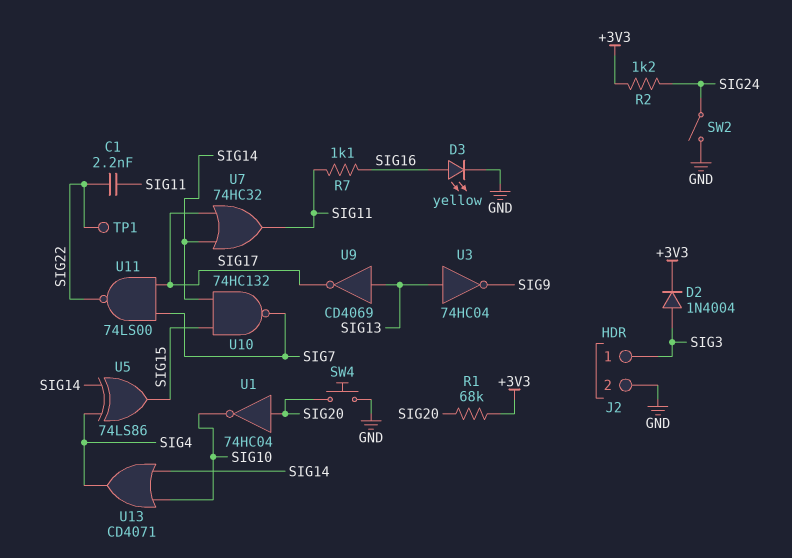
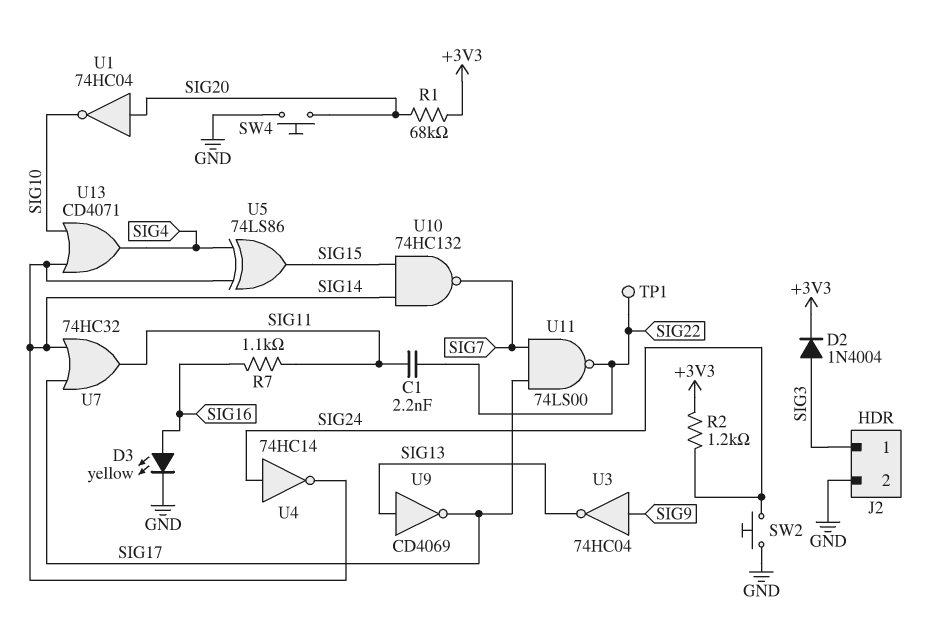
SW2: switch (GND, SIG24) -> button (GND, SIG24)
U3: NOT 74HC04 (in SIG13, out SIG9) -> NOT 74HC04 (in SIG9, out SIG13)
U4: none -> NOT 74HC14 (in SIG24, out SIG14)

